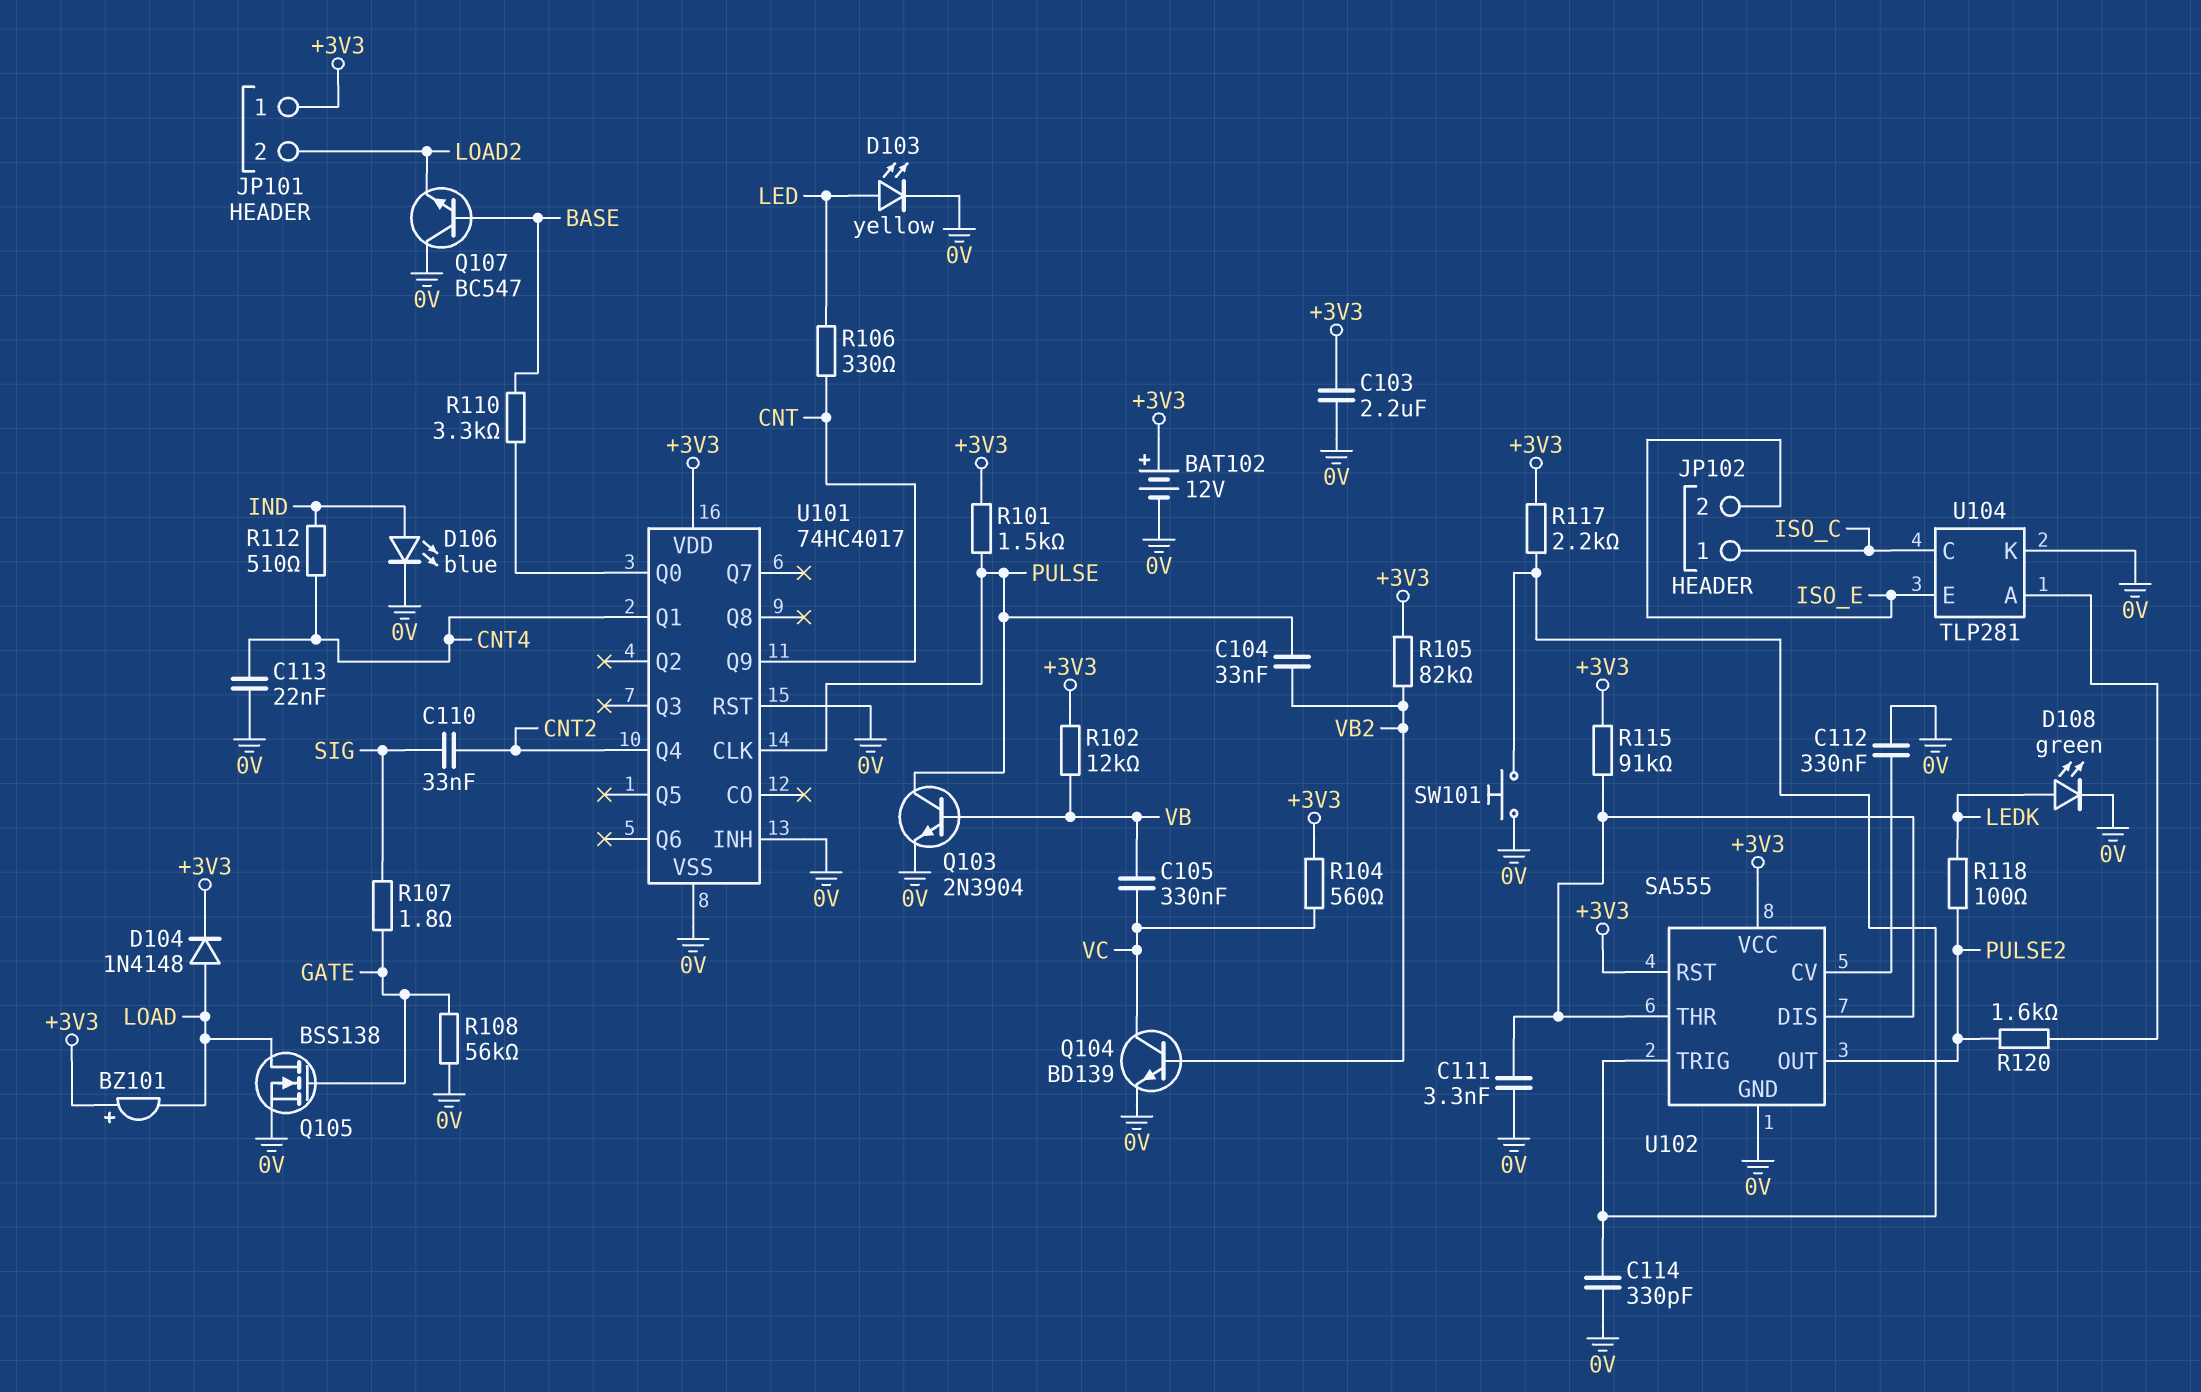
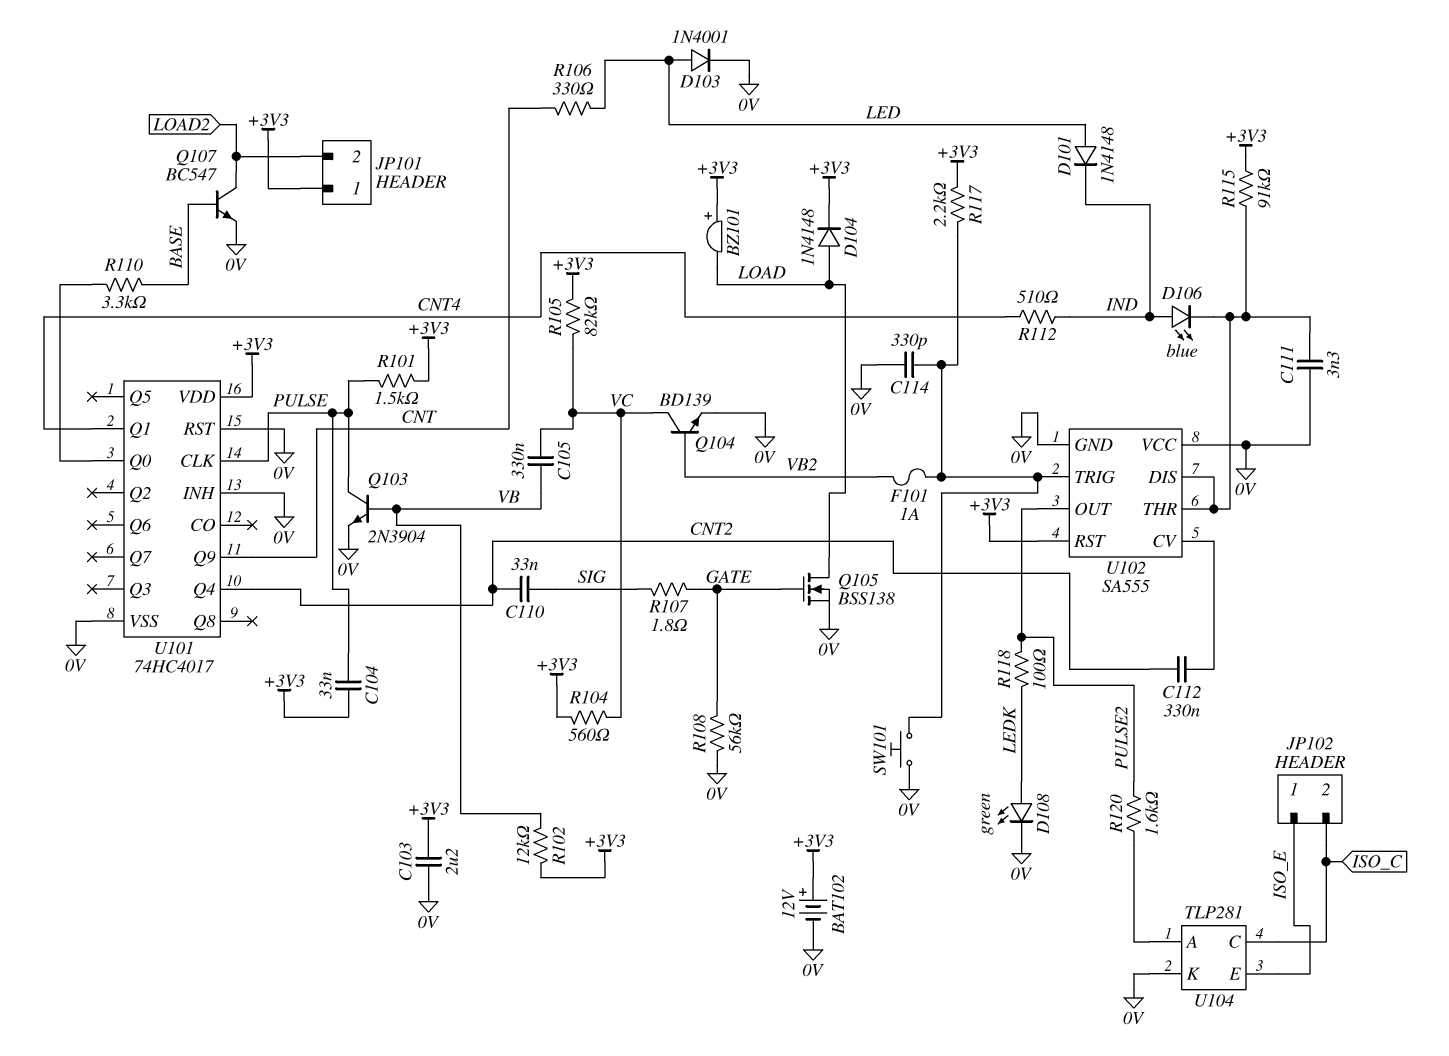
C104: 33nF (PULSE, VB2) -> 33nF (+3V3, PULSE)
C112: 330nF (0V, U102/CV) -> 330nF (CNT2, U102/CV)
C113: 22nF (0V, CNT4) -> none
D101: none -> diode 1N4148 (A LED, K IND)
D103: LED yellow (A LED, K 0V) -> diode 1N4001 (A LED, K 0V)
D106: LED blue (A IND, K 0V) -> LED blue (A IND, K U102/DIS)
F101: none -> 1A (U102/TRIG, VB2)
JP102 pin 1: ISO_C -> ISO_E
JP102 pin 2: ISO_E -> ISO_C
Q107: NPN BC547 (B BASE, C 0V, E LOAD2) -> NPN BC547 (B BASE, C LOAD2, E 0V)
R105: 82k (+3V3, VB2) -> 82k (+3V3, VC)
U102 pin VCC: +3V3 -> 0V

